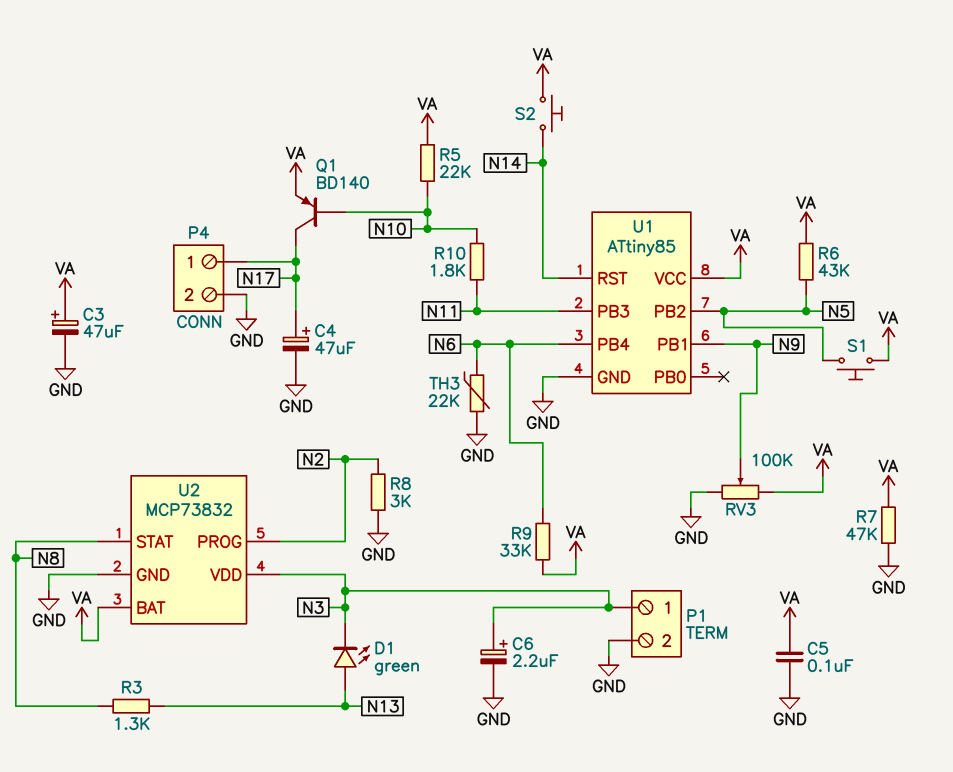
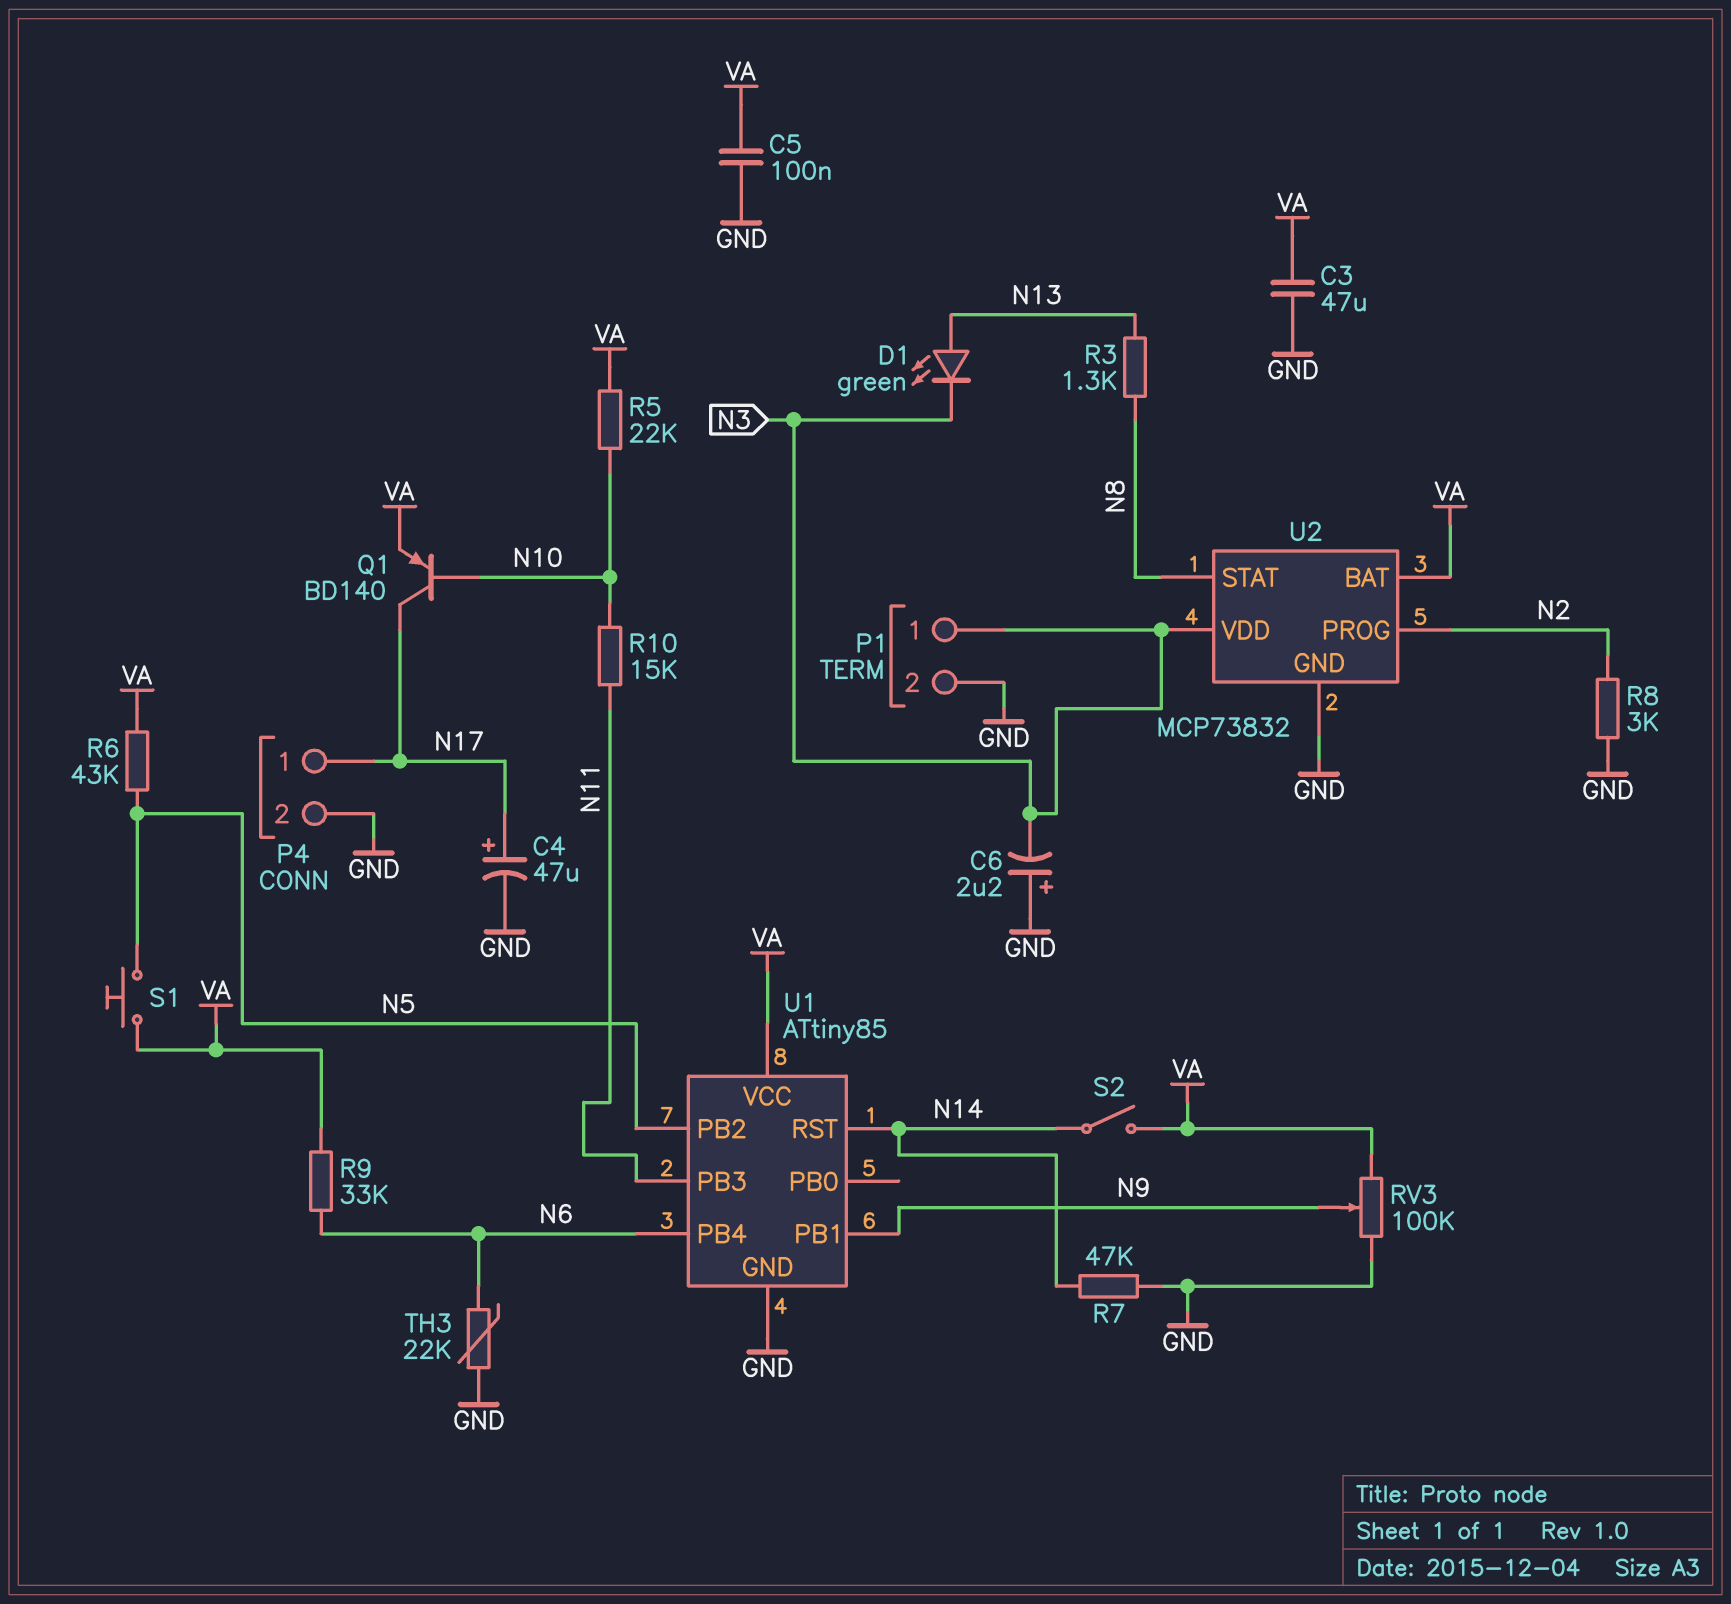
C3: 47uF (plus VA, minus GND) -> 47uF (GND, VA)
C6: 2.2uF (plus N3, minus GND) -> 2.2uF (plus GND, minus N3)
R7: 47k (GND, VA) -> 47k (GND, N14)
R10: 1.8k (N10, N11) -> 15k (N10, N11)
S2: button (N14, VA) -> switch (N14, VA)

